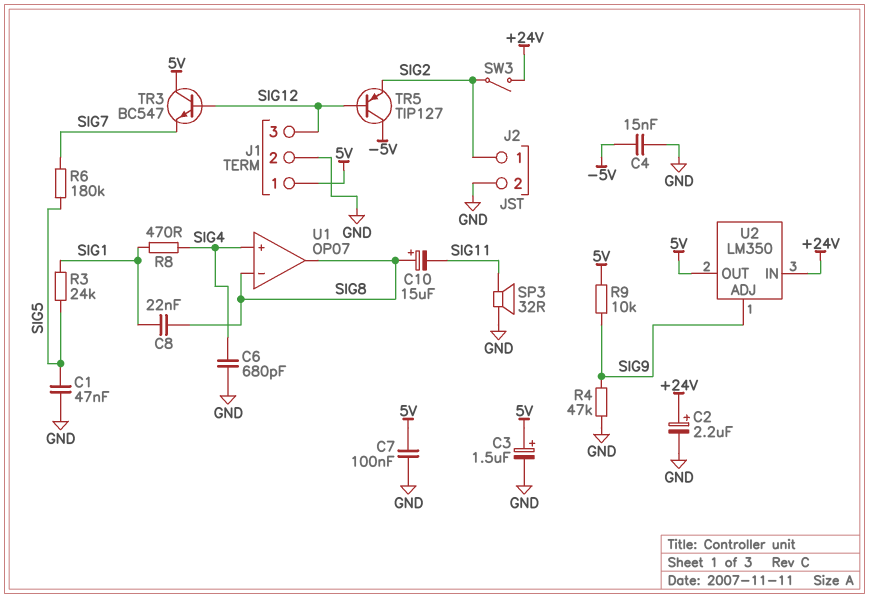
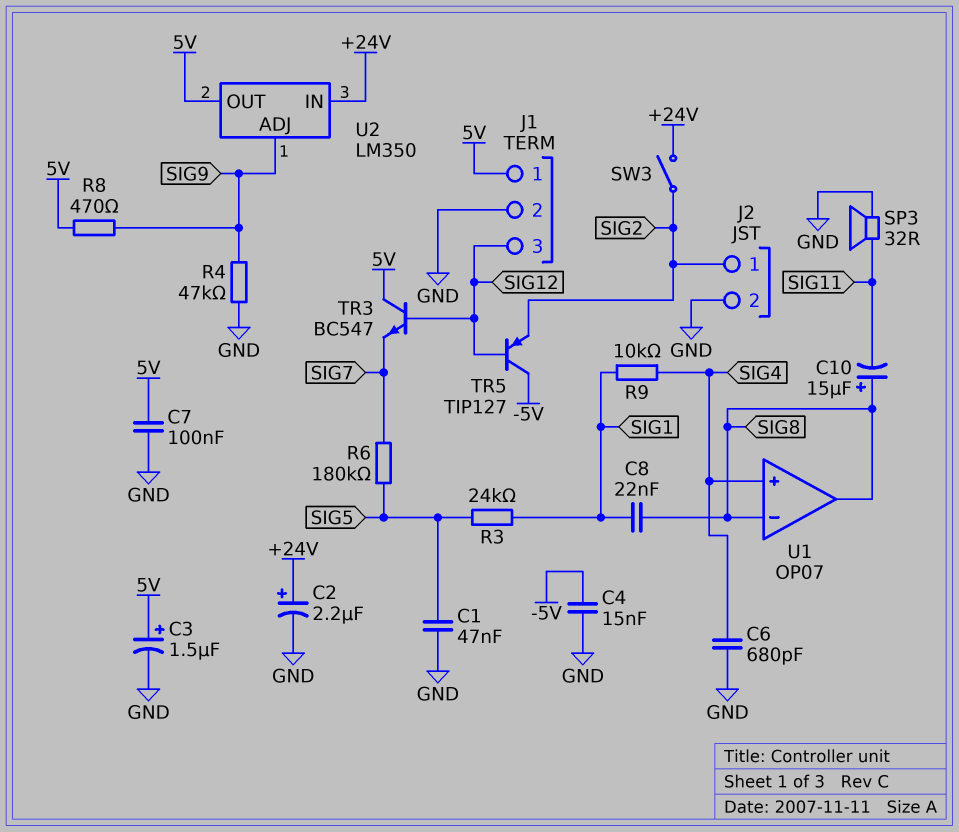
R8: 470 (SIG1, SIG4) -> 470 (5V, SIG9)
R9: 10k (5V, SIG9) -> 10k (SIG1, SIG4)

